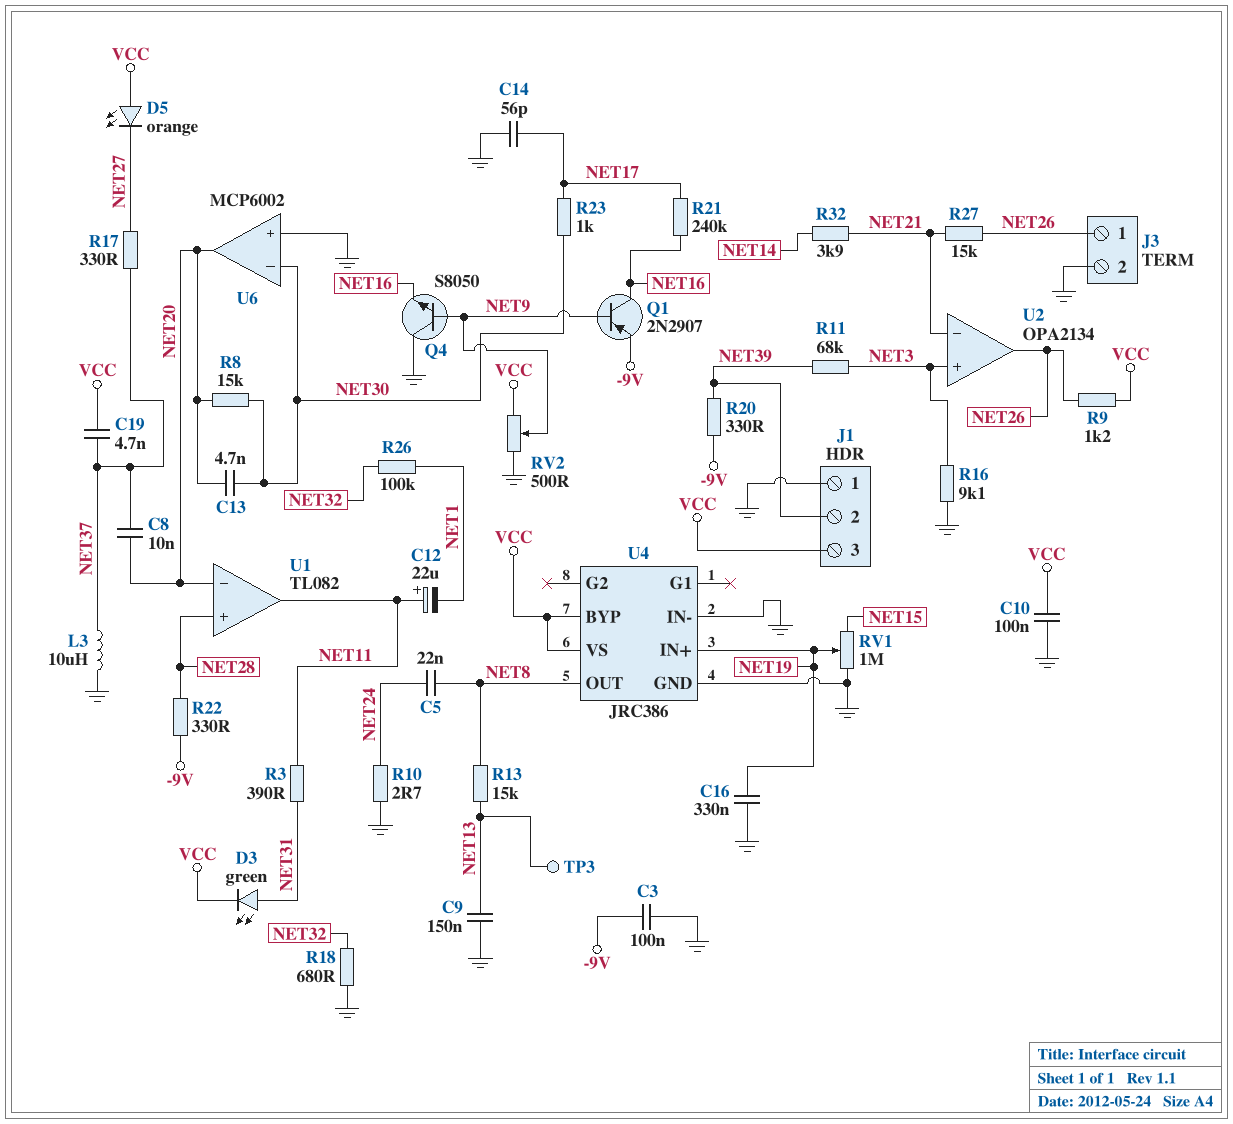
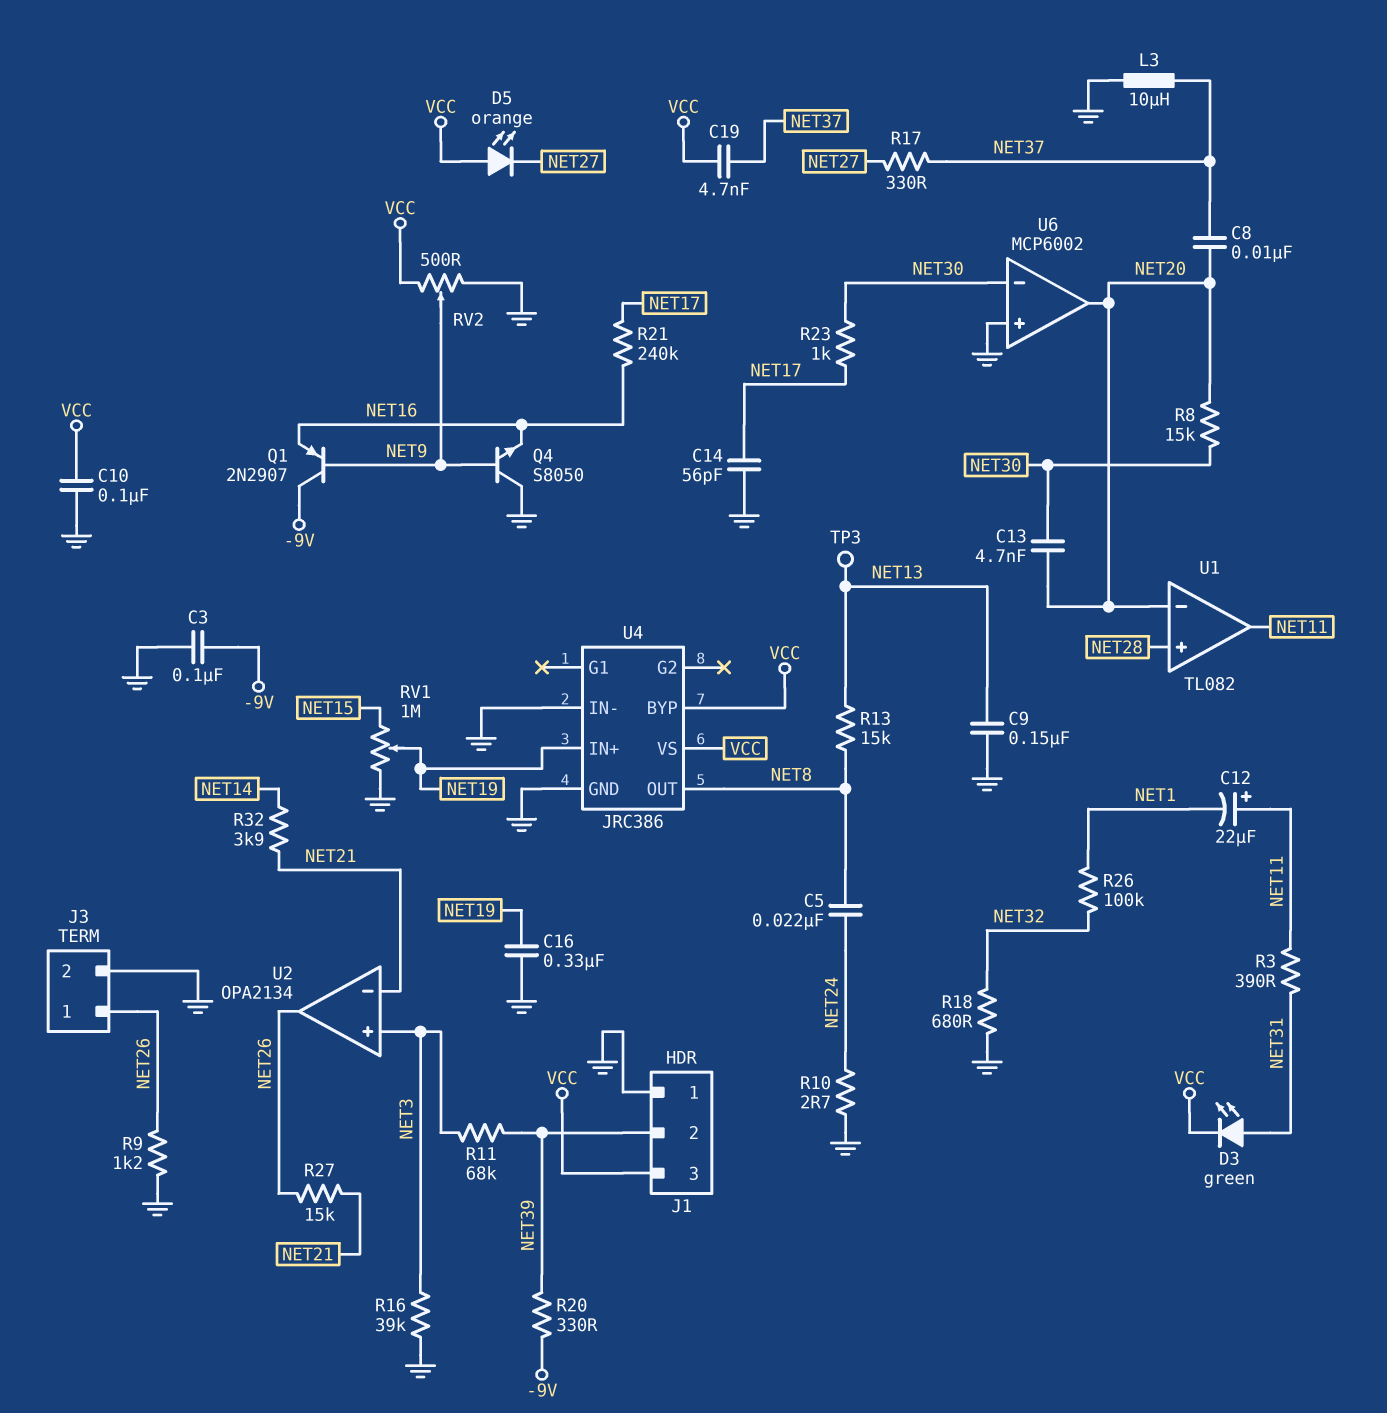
Q1: PNP 2N2907 (B NET9, C NET16, E -9V) -> PNP 2N2907 (B NET9, C -9V, E NET16)
R9: 1.2k (NET26, VCC) -> 1.2k (GND, NET26)
R16: 9.1k (GND, NET3) -> 39k (GND, NET3)
R22: 330 (-9V, NET28) -> none

